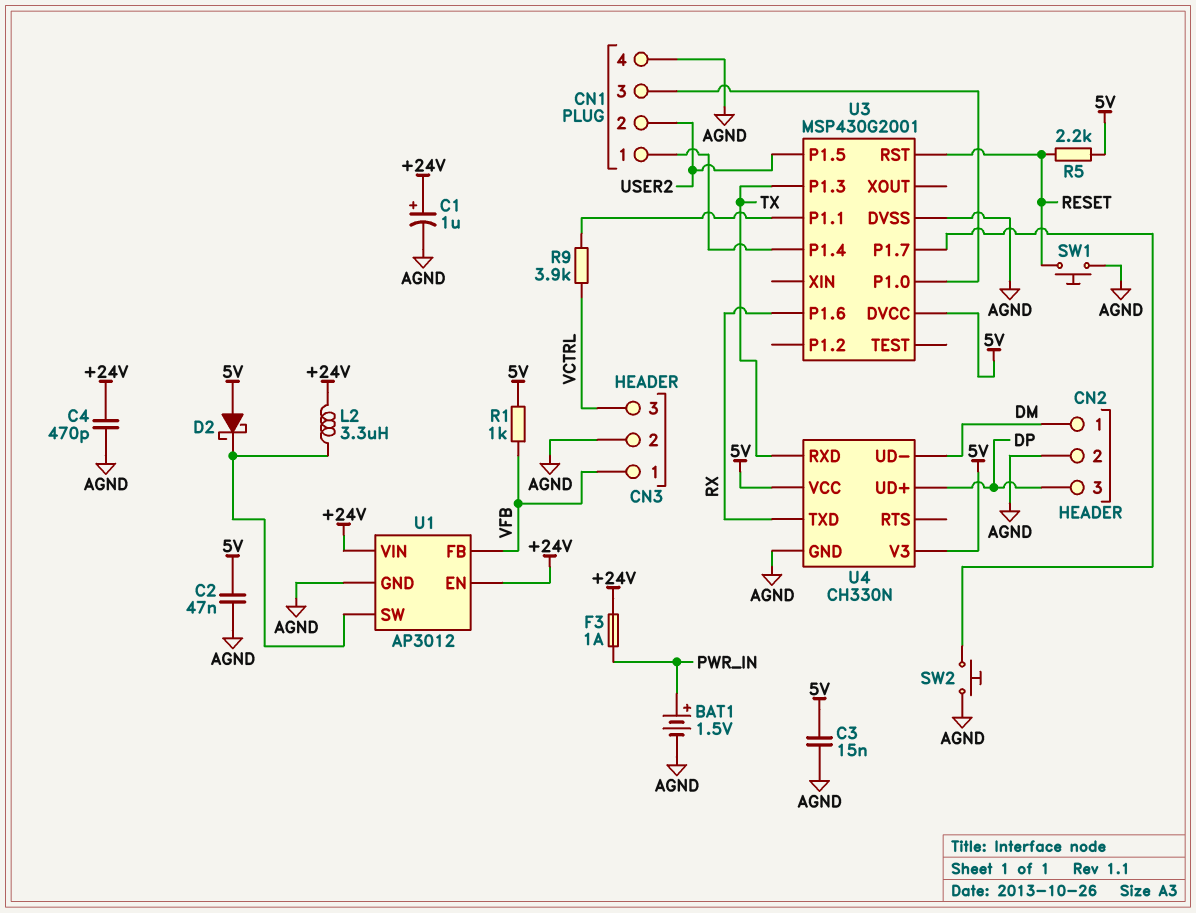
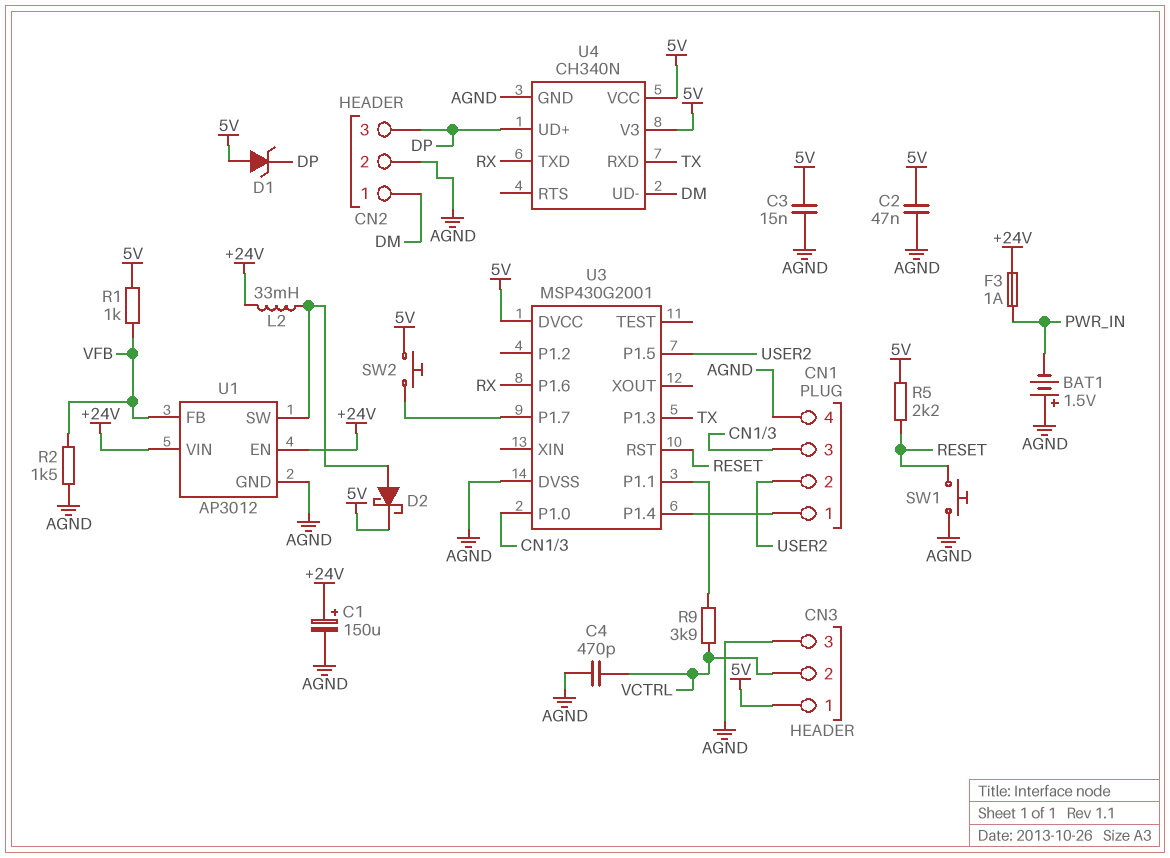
BAT1: 1.5V (plus PWR_IN, minus AGND) -> 1.5V (plus AGND, minus PWR_IN)
C1: 1uF (plus +24V, minus AGND) -> 150uF (plus +24V, minus AGND)
C4: 470pF (+24V, AGND) -> 470pF (AGND, VCTRL)
CN3 pin 1: VFB -> 5V
CN3 pin 2: AGND -> VCTRL
CN3 pin 3: VCTRL -> AGND
D1: none -> zener (A 5V, K DP)
D2: schottky (A 5V, K U1/SW) -> schottky (A U1/SW, K 5V)
L2: 3.3uH (+24V, U1/SW) -> 33mH (+24V, U1/SW)
R2: none -> 1.5k (AGND, VFB)
SW2: button (AGND, U3/P1.7) -> button (5V, U3/P1.7)
U4: CH330N -> CH340N

